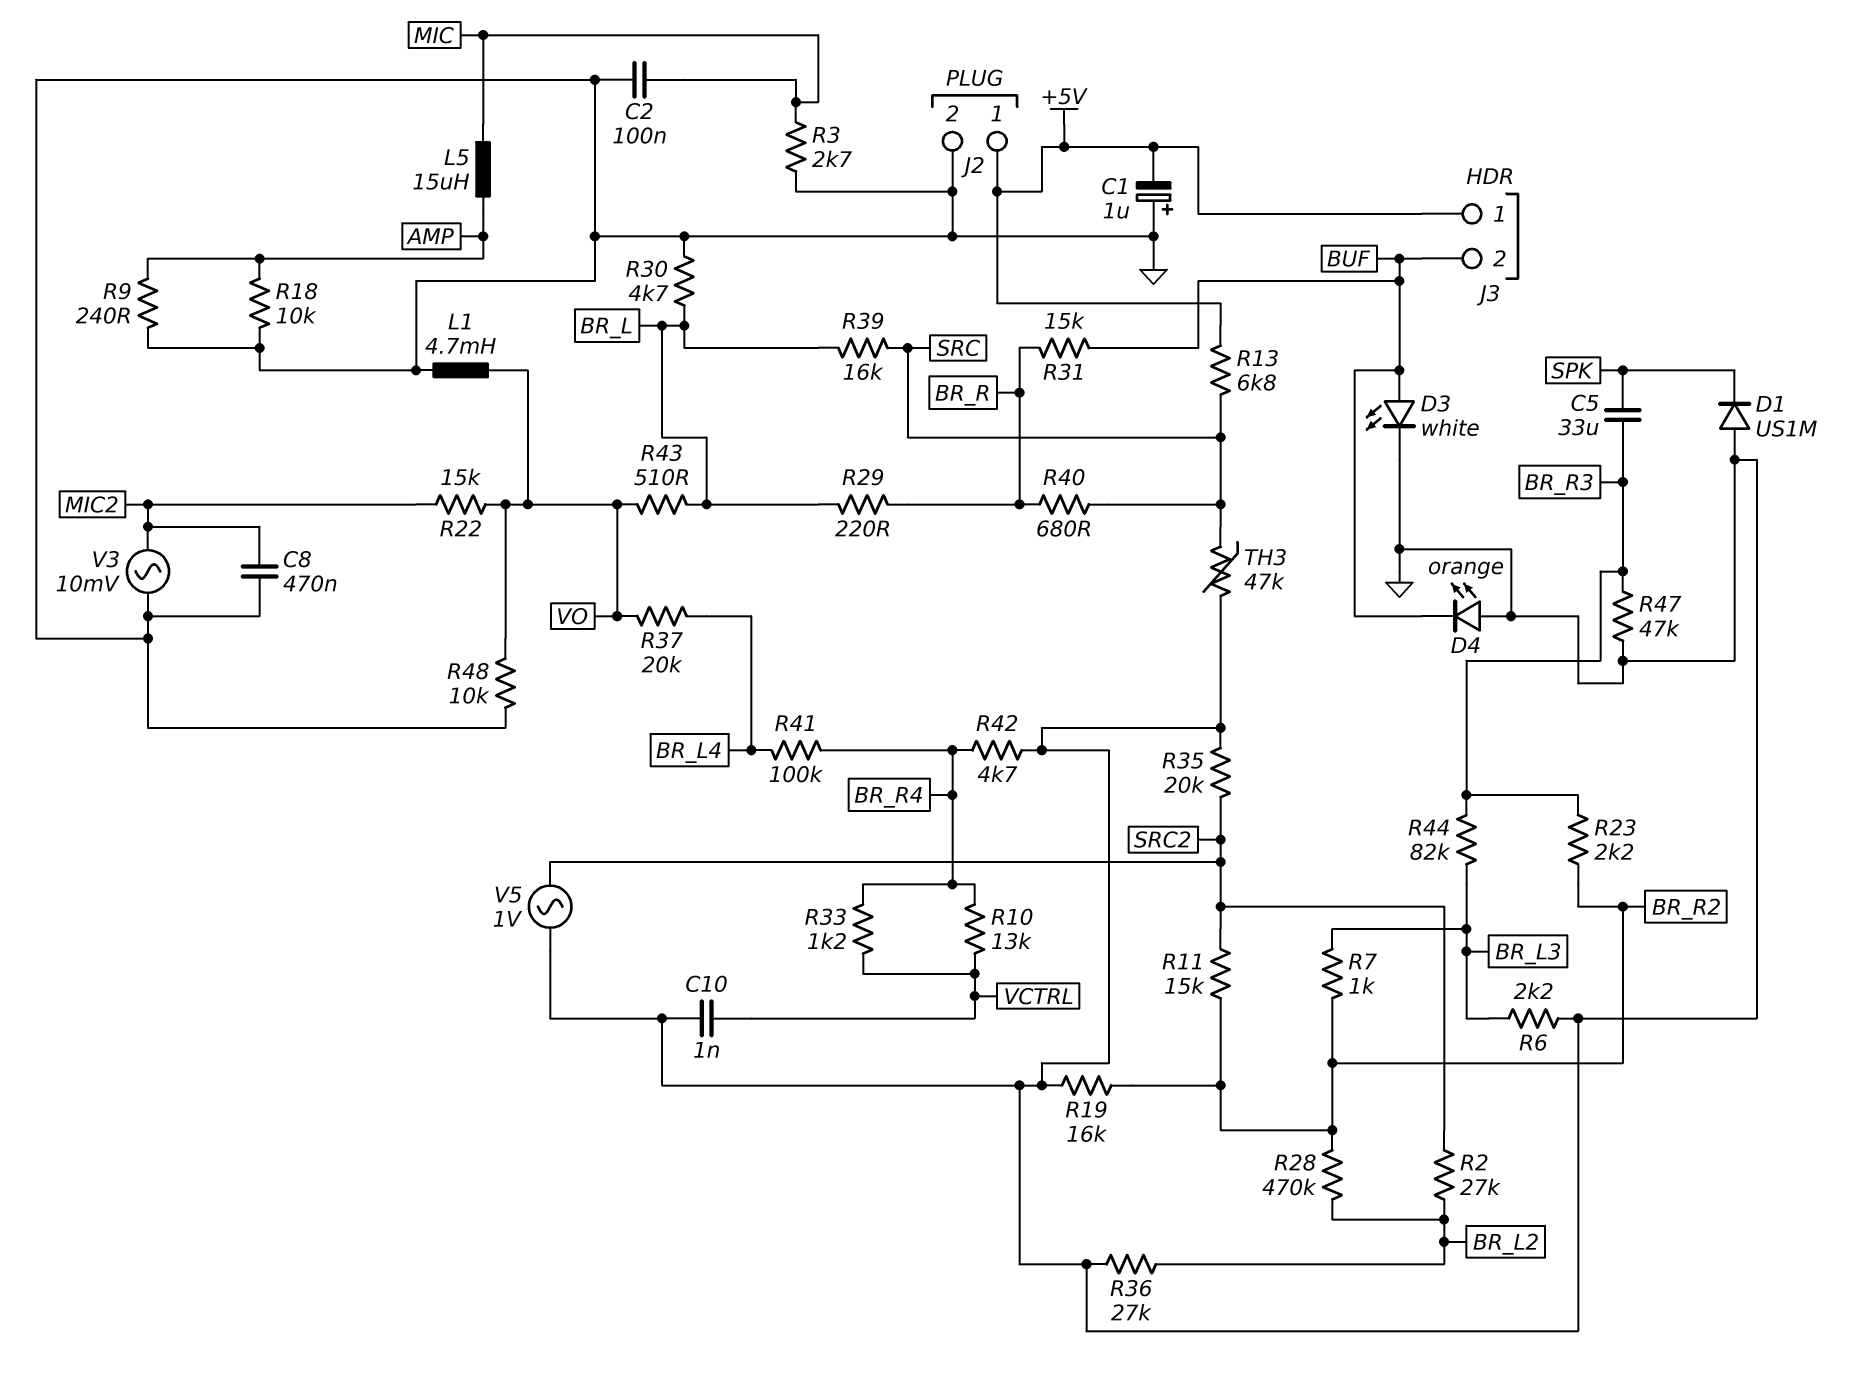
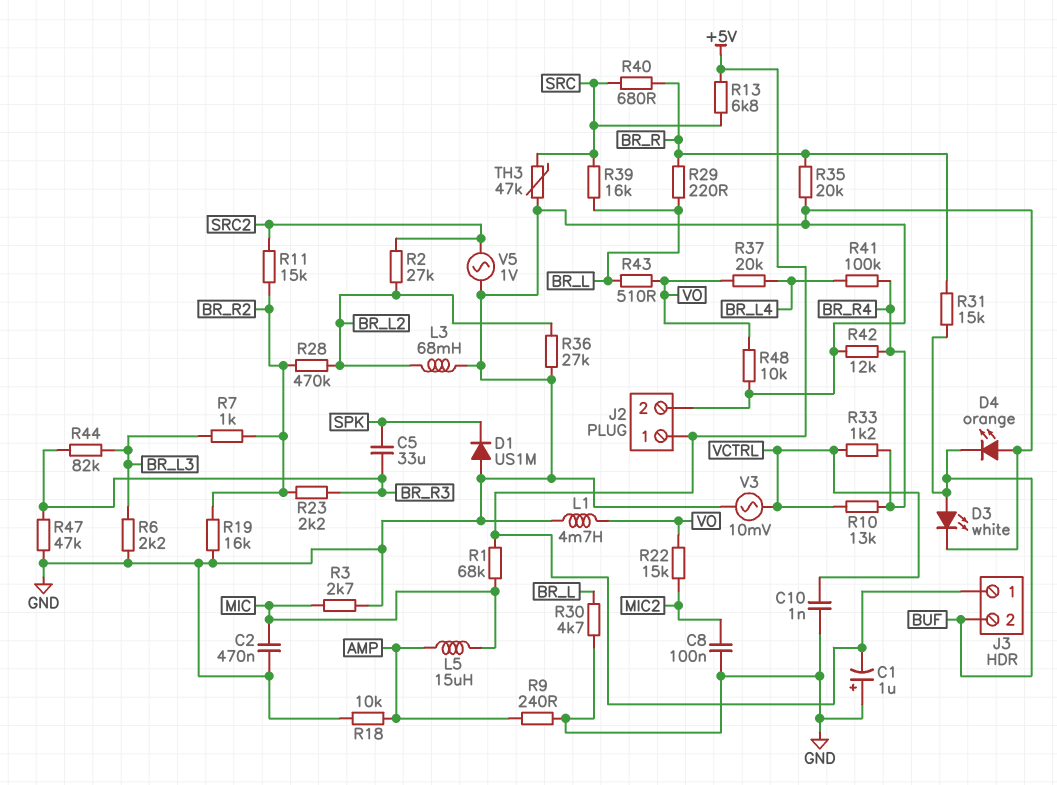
C2: 100nF (GND, MIC) -> 470nF (GND, MIC)
C8: 470nF (GND, MIC2) -> 100nF (GND, MIC2)
L3: none -> 68mH (BR_L2, GND)
R1: none -> 68k (+5V, MIC)
R35: 20k (GND, SRC2) -> 20k (BR_R, GND)
R42: 4.7k (BR_R4, GND) -> 12k (BR_R4, GND)
V3: AC 10mV (GND, MIC2) -> AC 10mV (GND, VCTRL)

